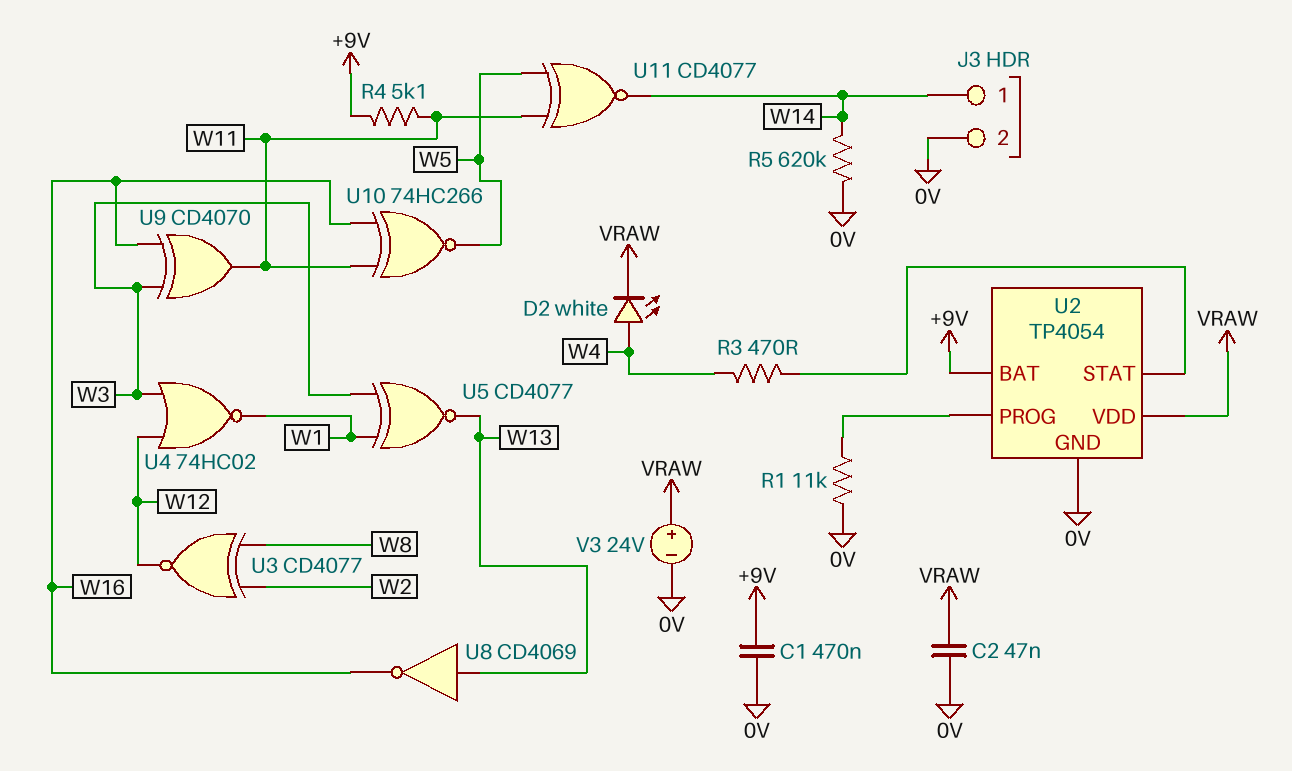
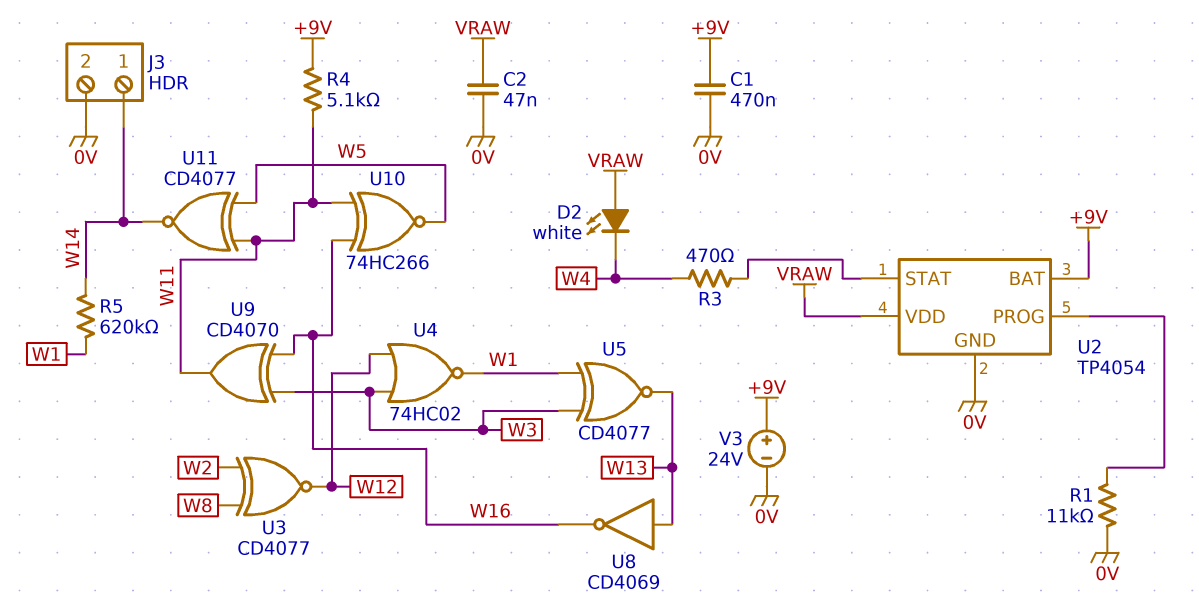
D2: LED white (A W4, K VRAW) -> LED white (A VRAW, K W4)
R5: 620k (0V, W14) -> 620k (W1, W14)
V3: 24V (plus VRAW, minus 0V) -> 24V (plus +9V, minus 0V)

